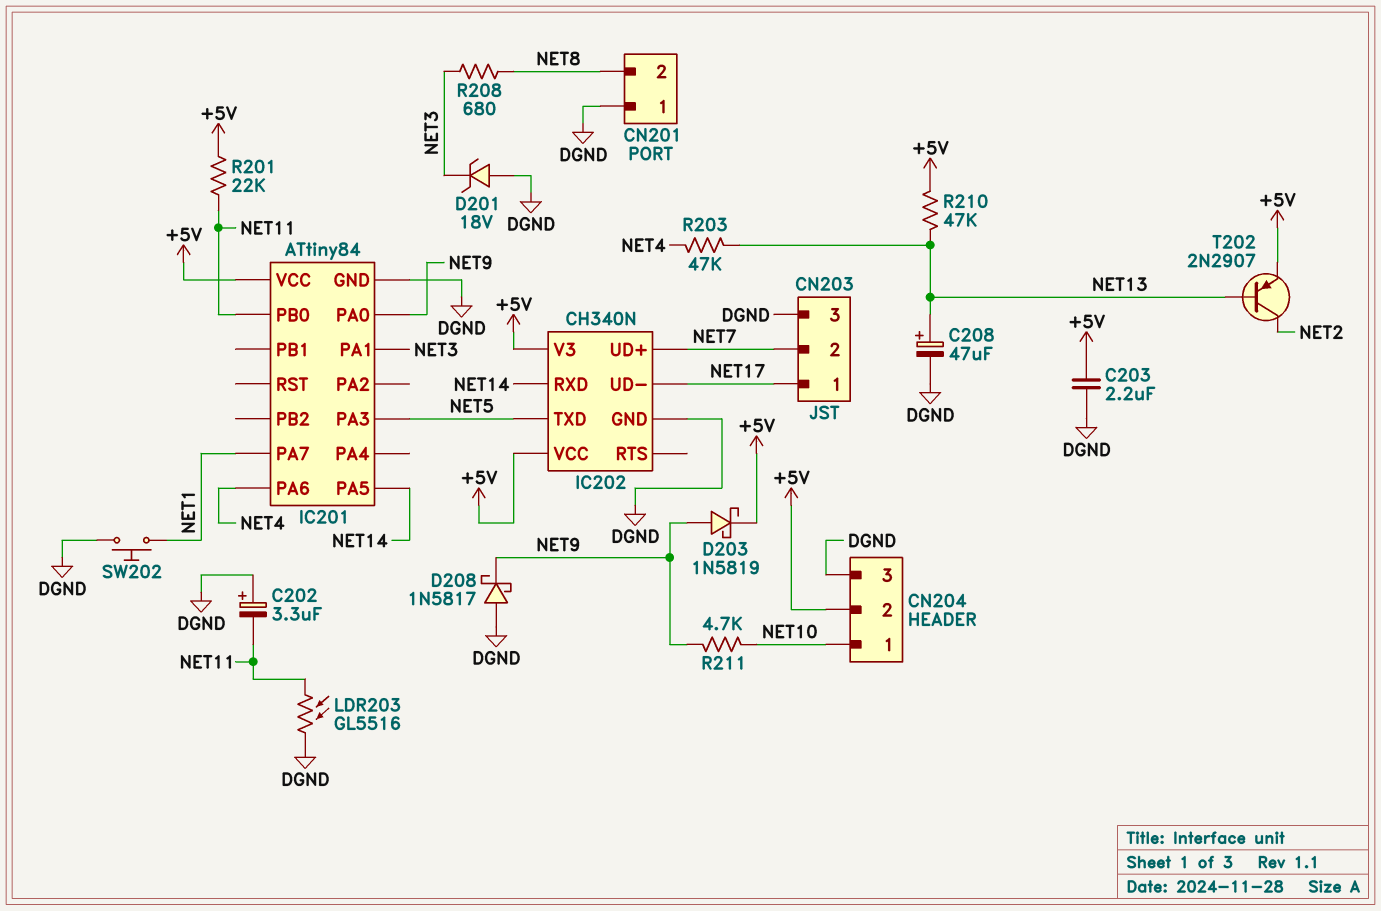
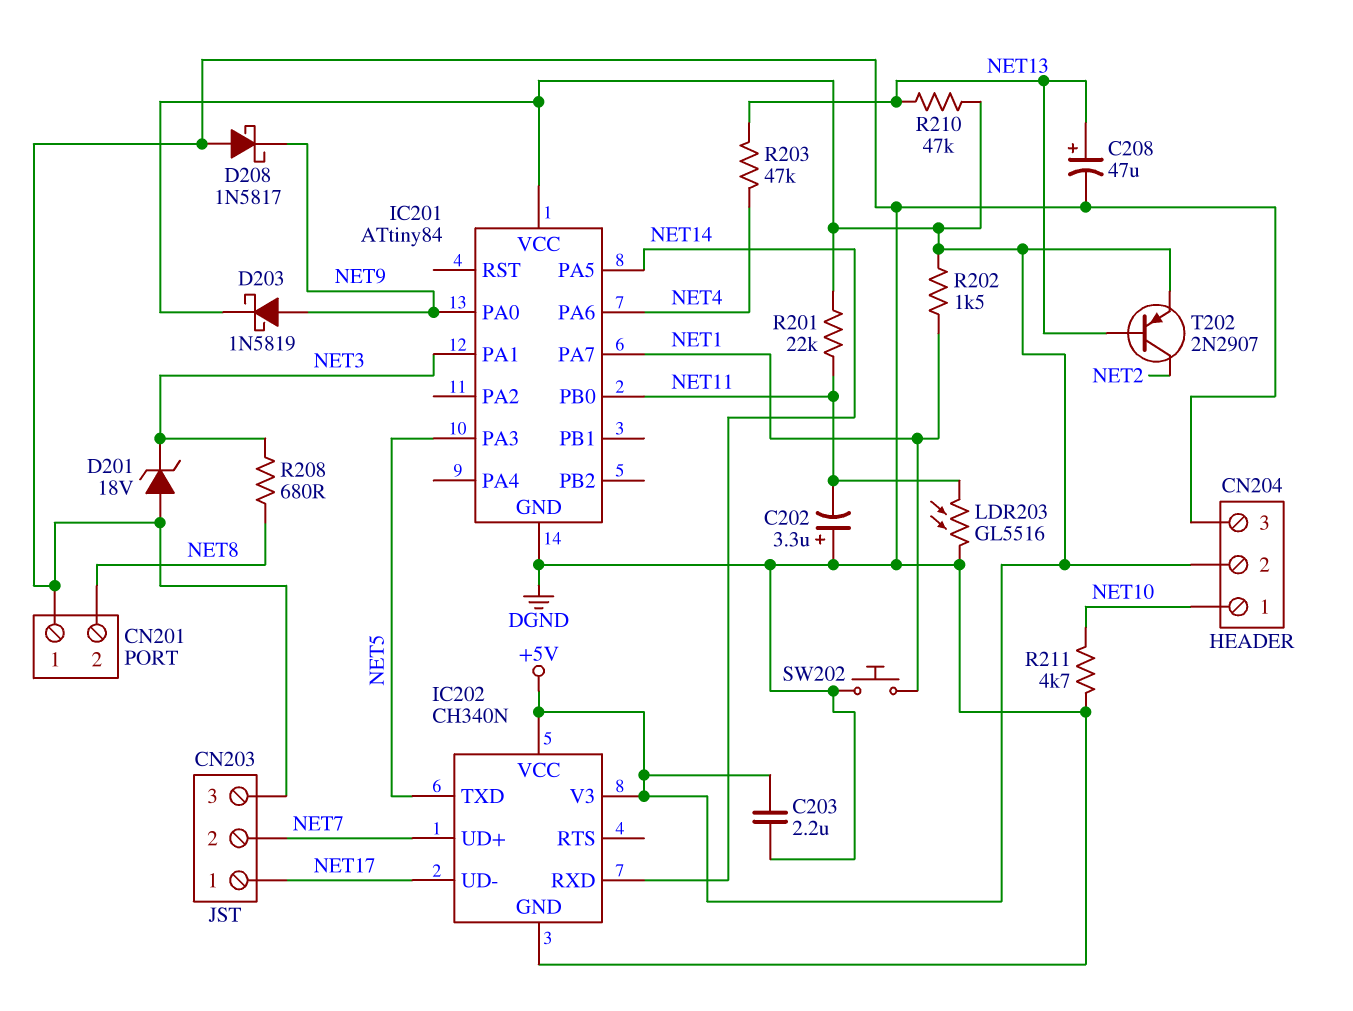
R202: none -> 1.5k (+5V, NET1)
R211: 4.7k (NET9, NET10) -> 4.7k (DGND, NET10)

